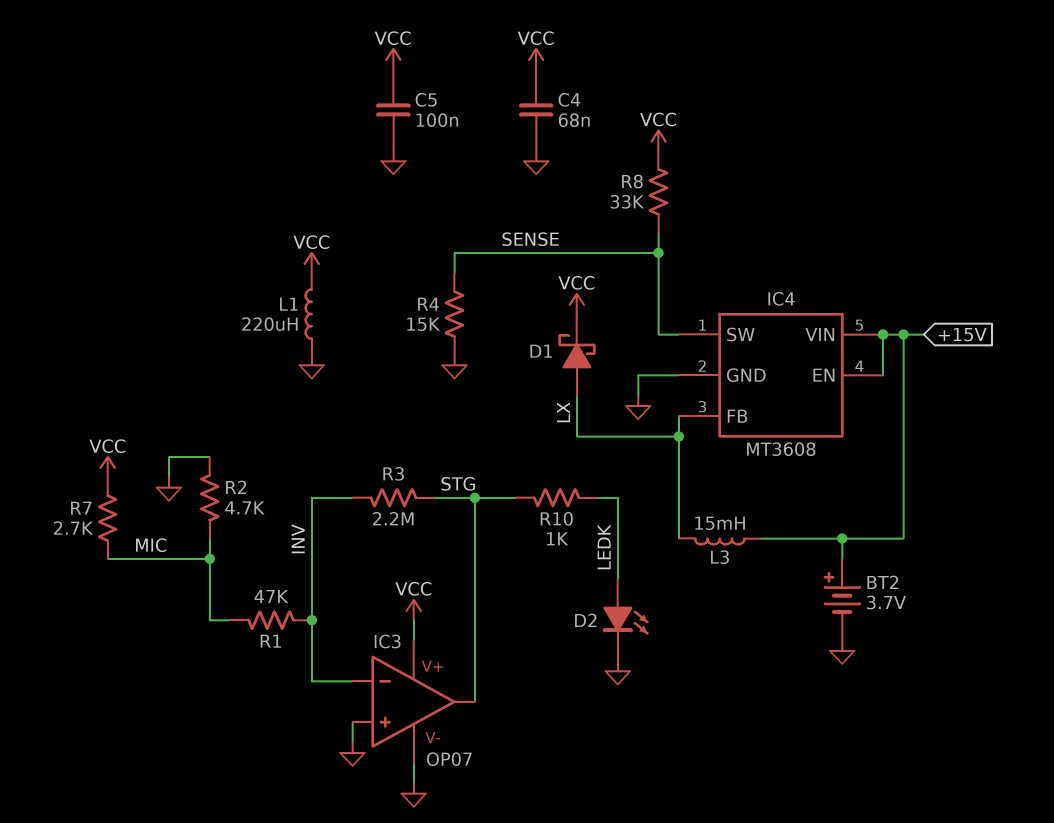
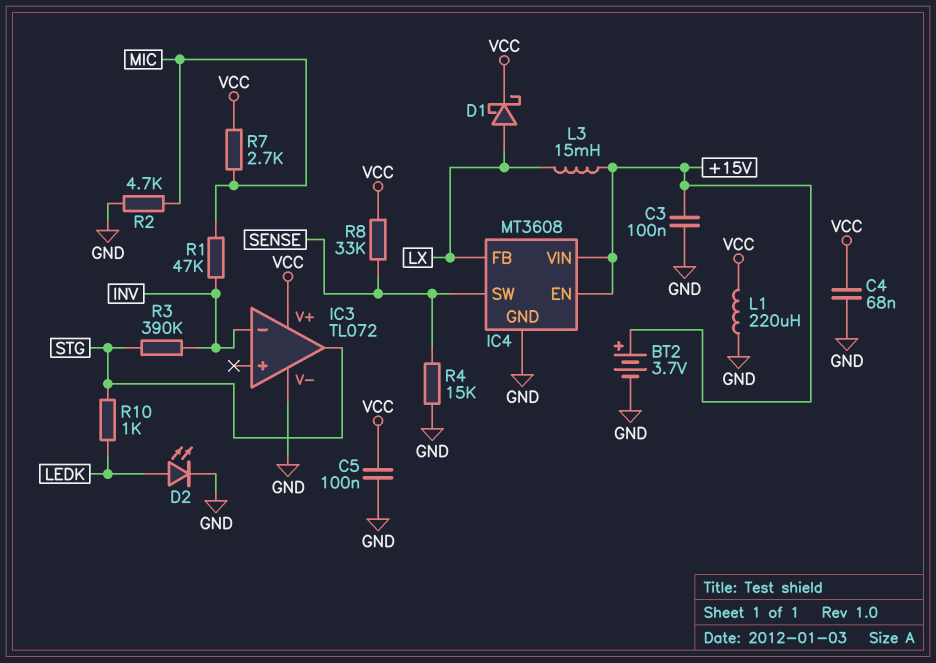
C3: none -> 100nF (+15V, GND)
IC3: OP07 -> TL072
IC3 pin in+: GND -> none
R3: 2.2M (INV, STG) -> 390k (INV, STG)

